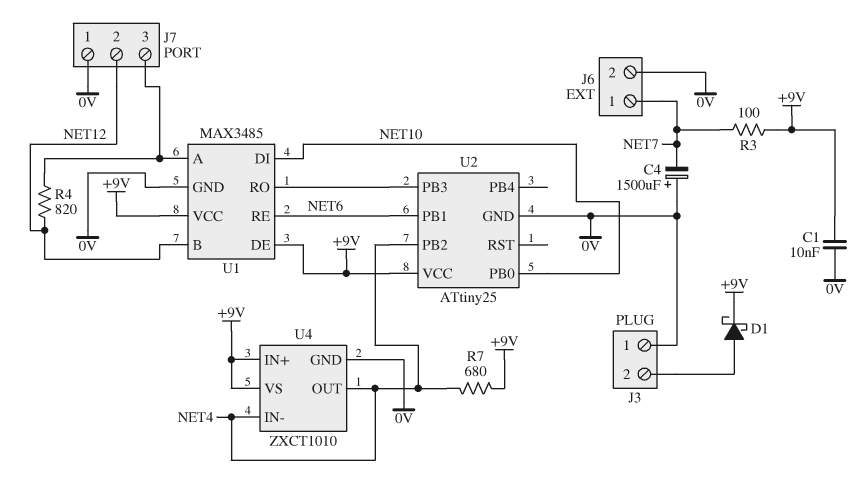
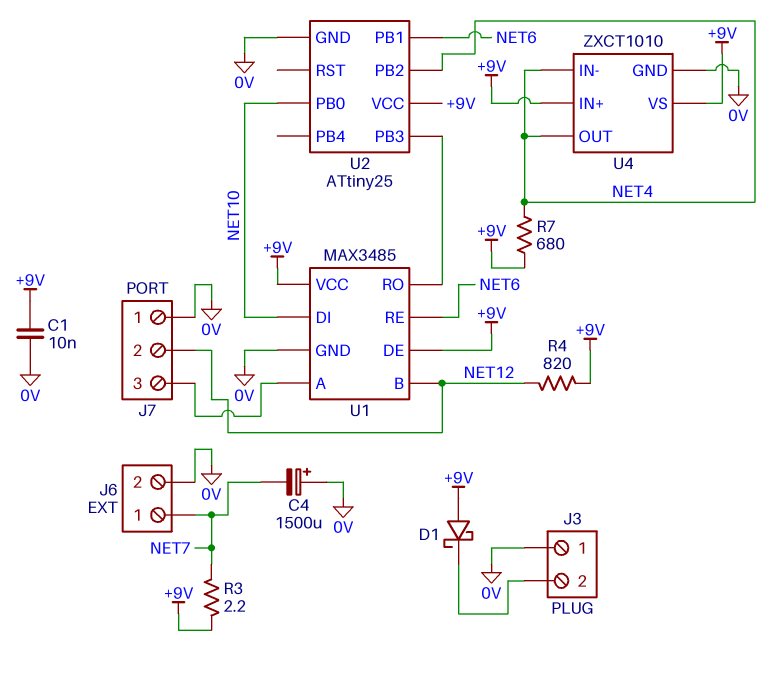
D1: schottky (A J3/2, K +9V) -> schottky (A +9V, K J3/2)
R3: 100 (+9V, NET7) -> 2.2 (+9V, NET7)
R4: 820 (J7/3, NET12) -> 820 (+9V, NET12)

